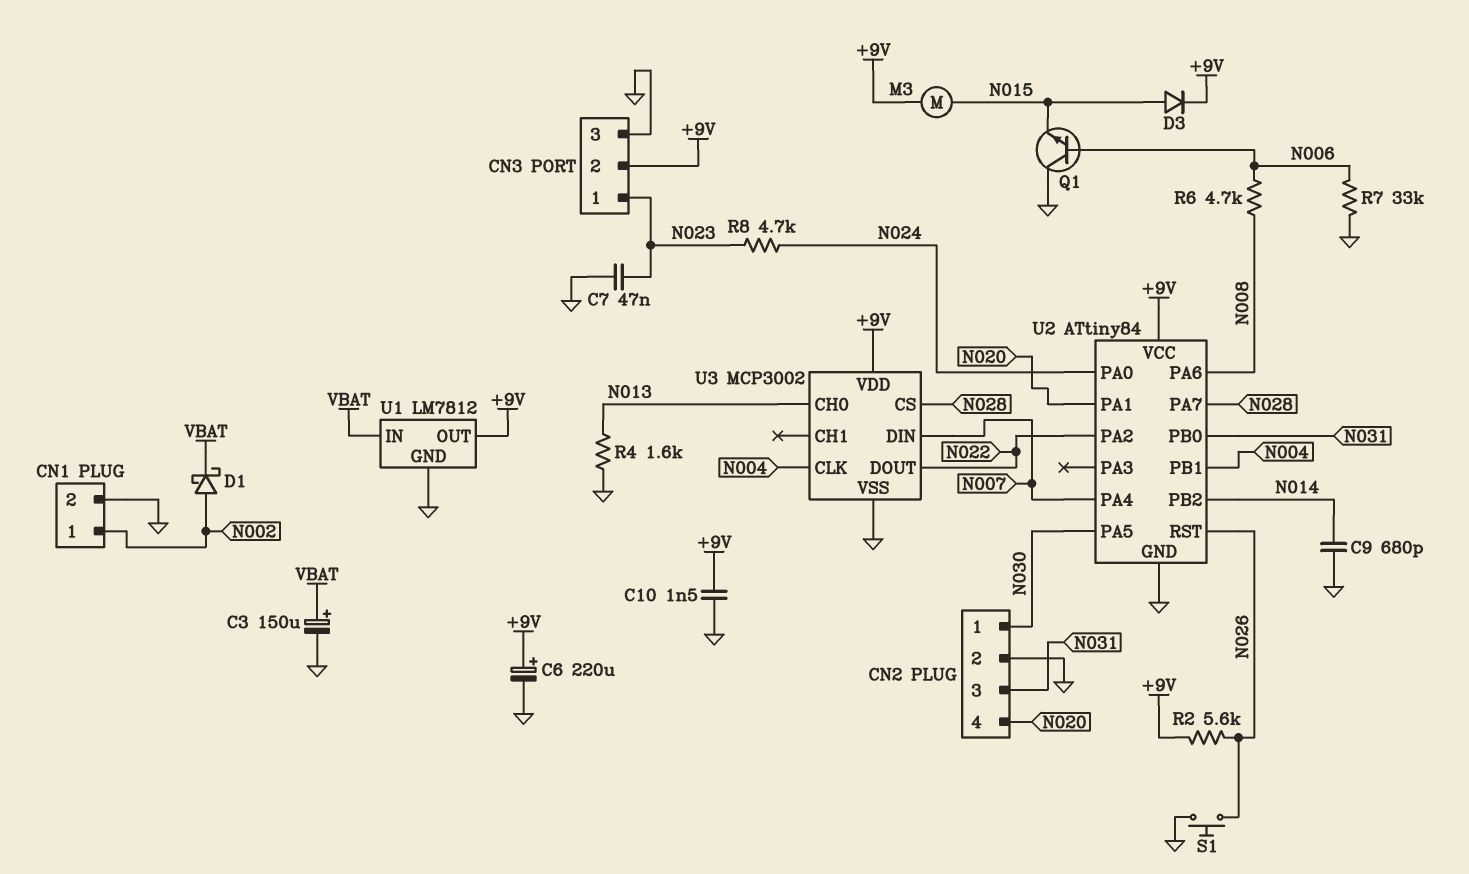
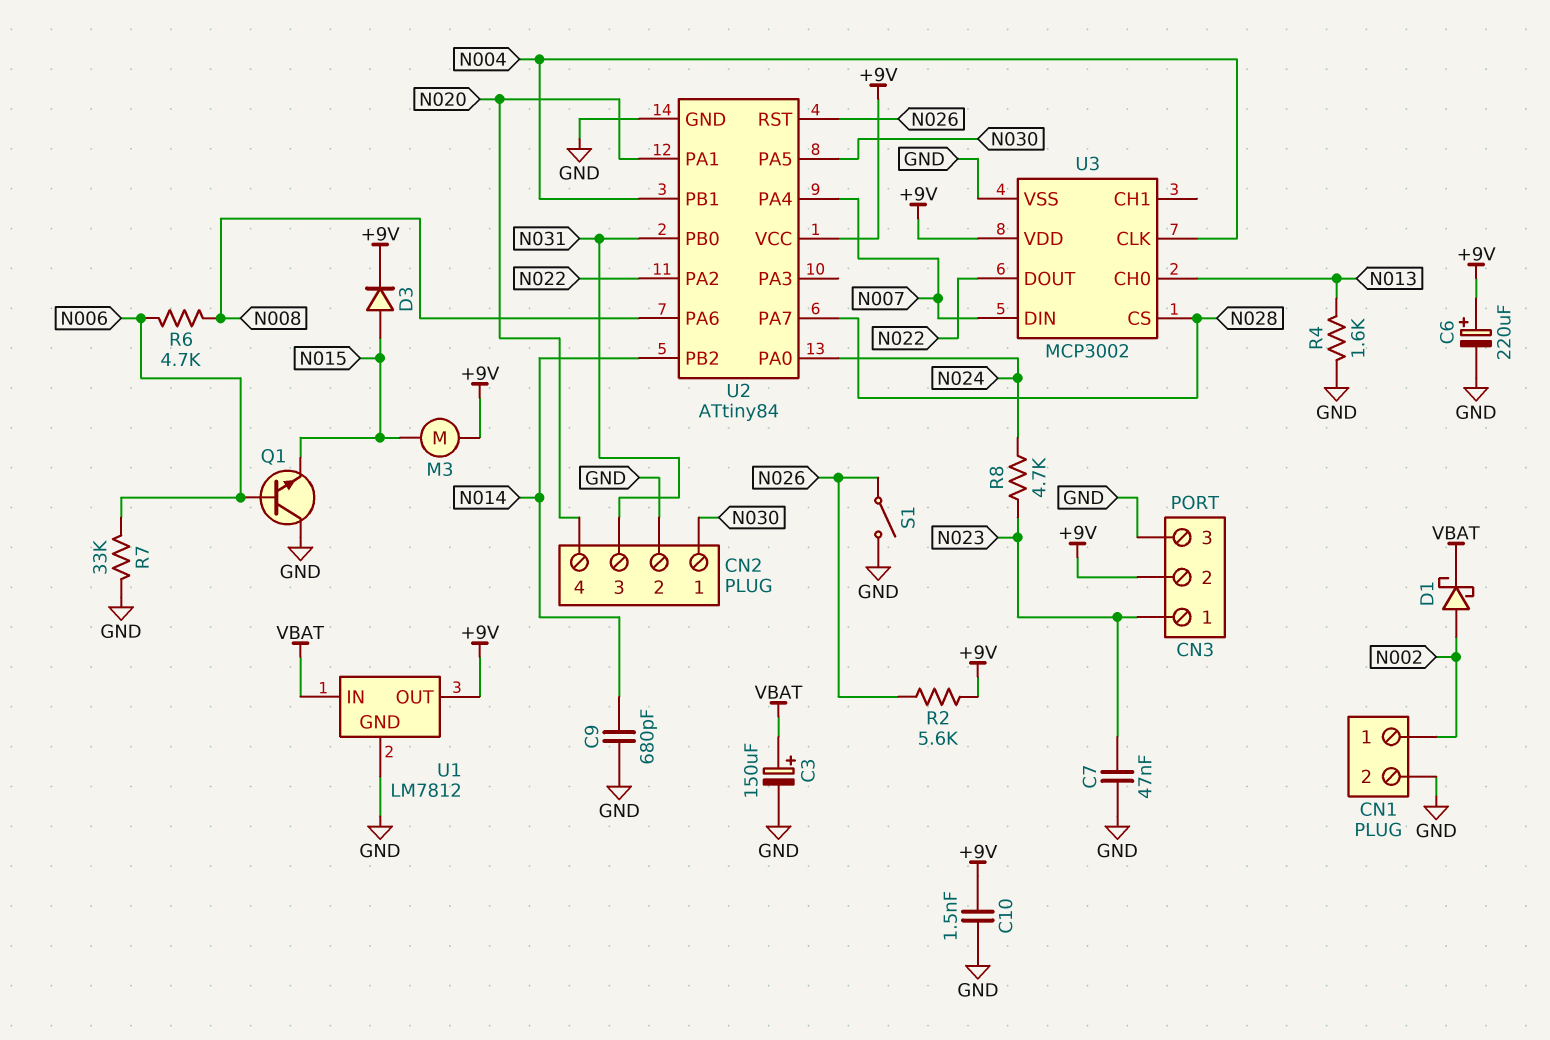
S1: button (GND, N026) -> switch (GND, N026)

